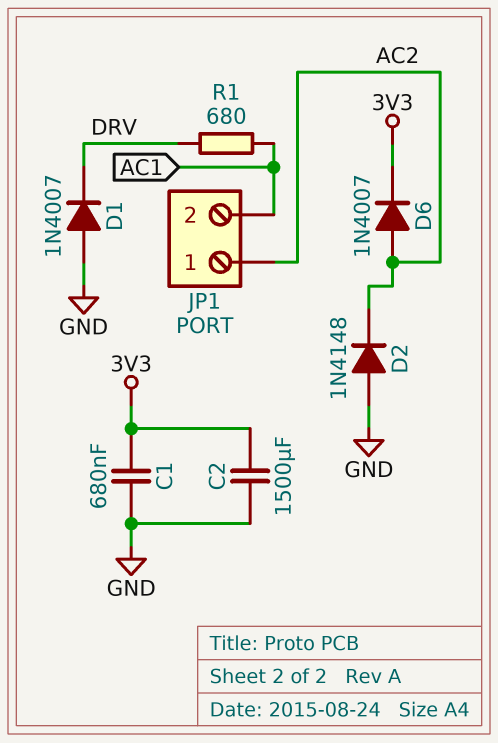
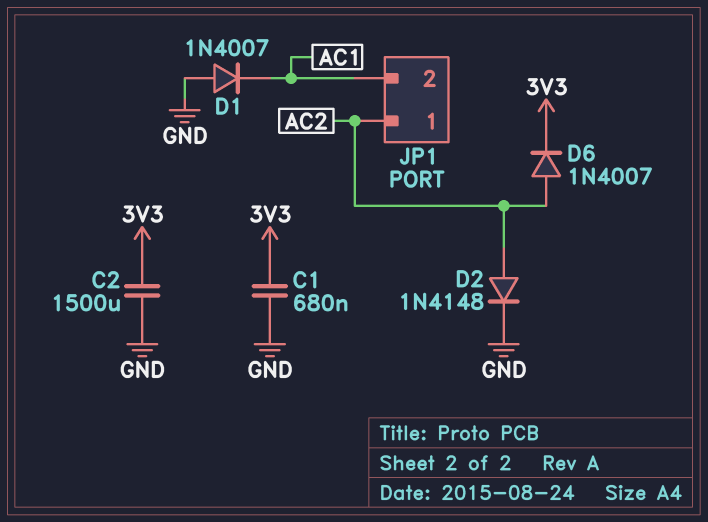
D1: diode 1N4007 (A GND, K DRV) -> diode 1N4007 (A GND, K AC1)
D2: diode 1N4148 (A GND, K AC2) -> diode 1N4148 (A AC2, K GND)
R1: 680 (AC1, DRV) -> none

